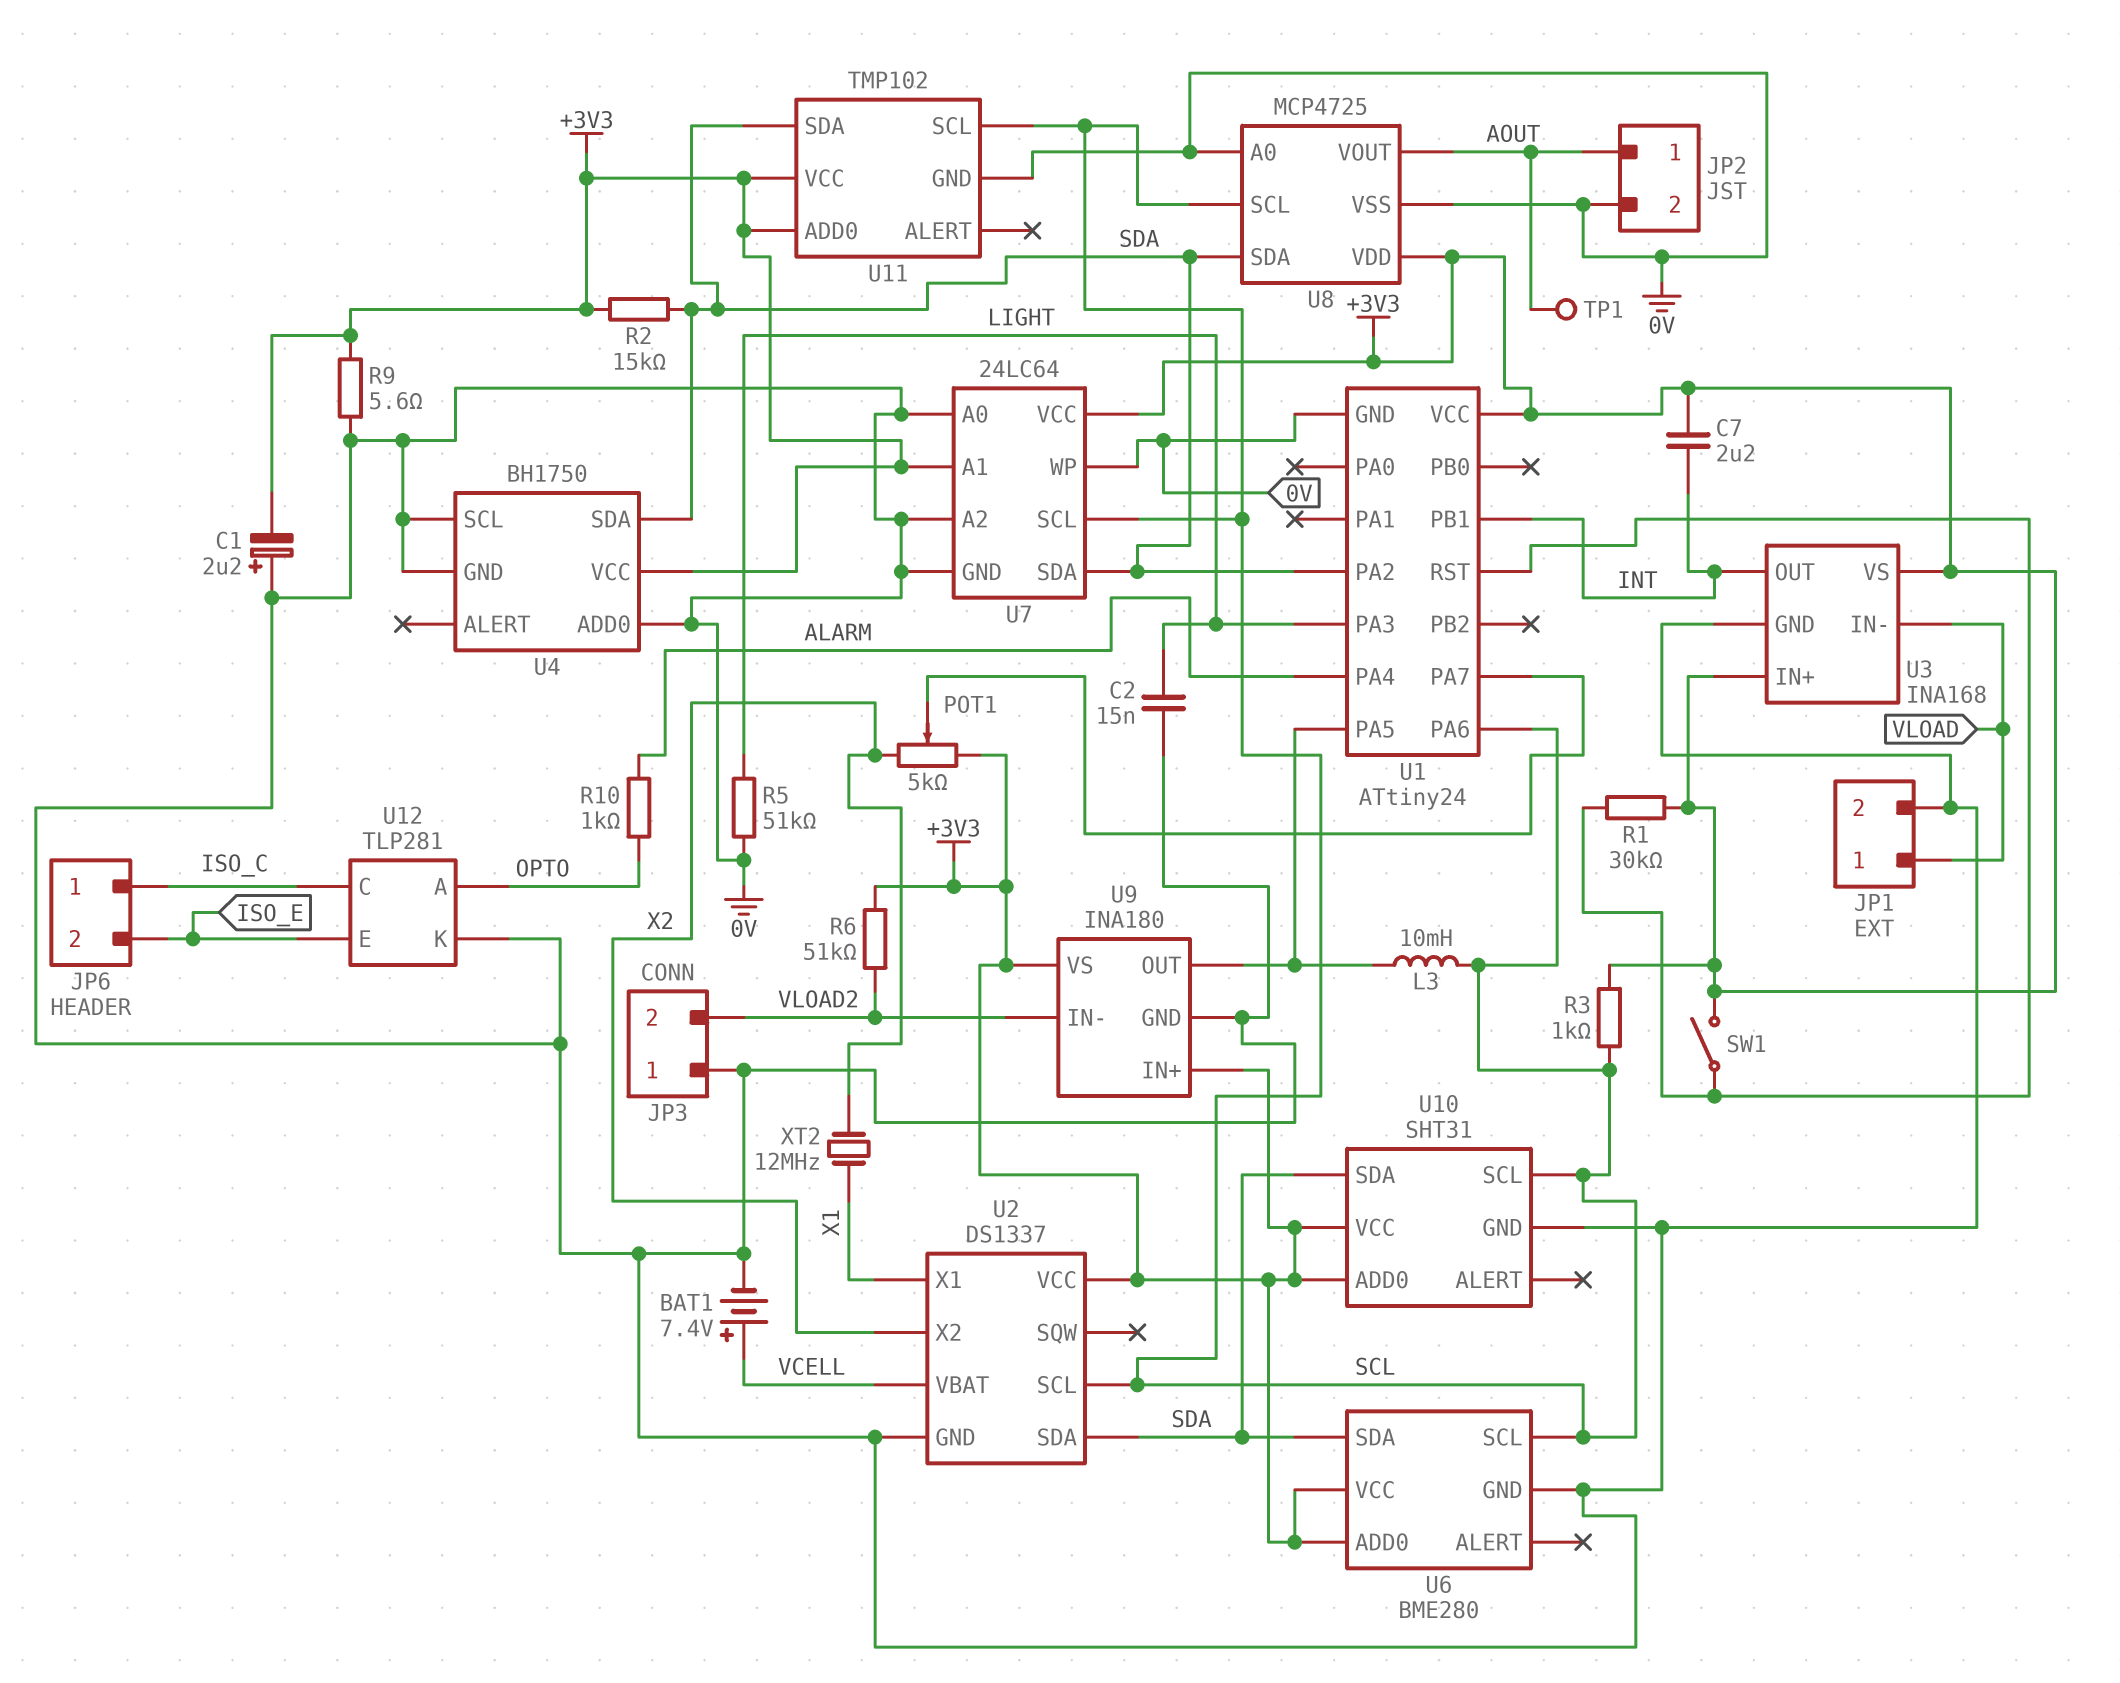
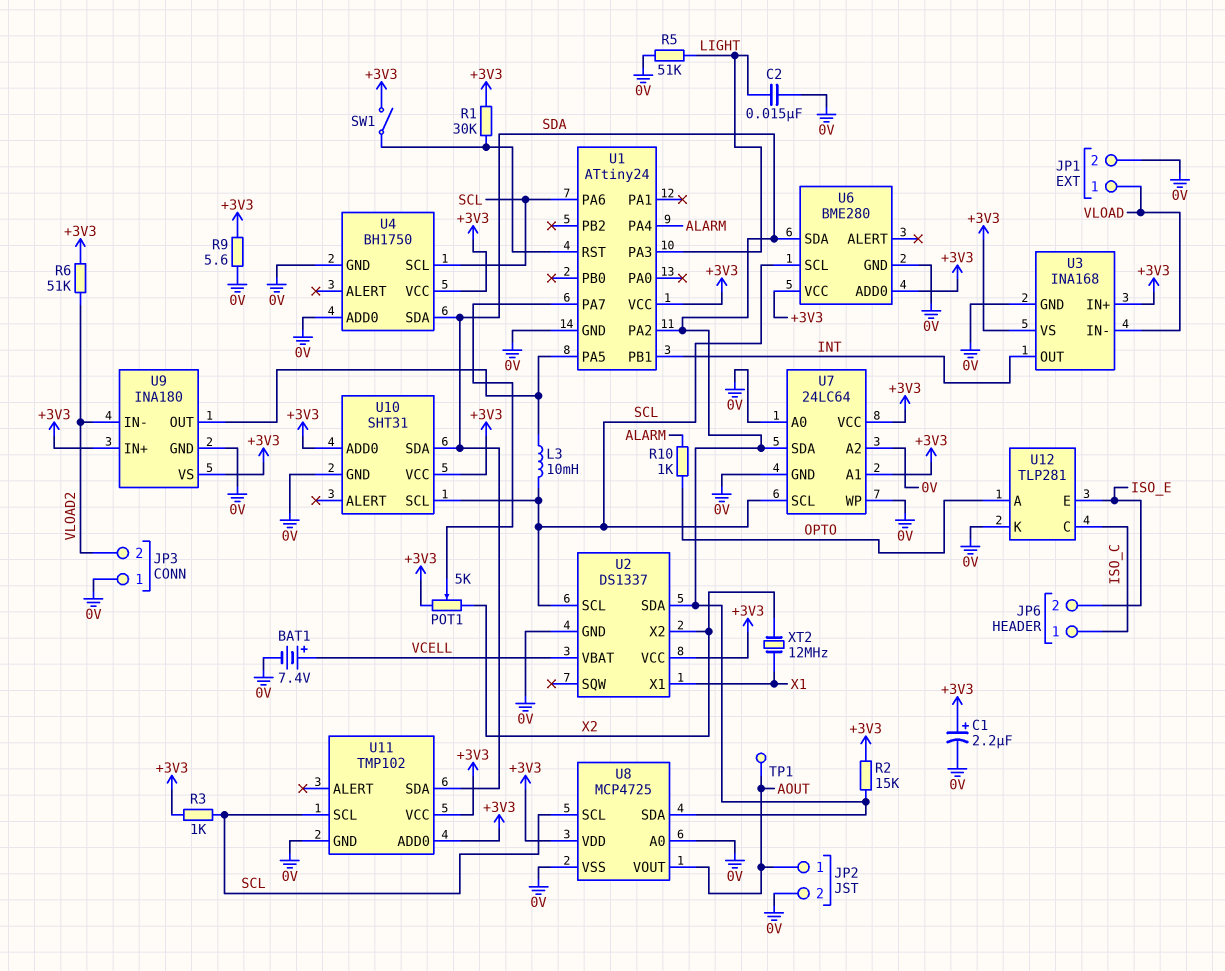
C1: 2.2uF (plus 0V, minus +3V3) -> 2.2uF (plus +3V3, minus 0V)
C7: 2.2uF (+3V3, INT) -> none
U4 pin SCL: 0V -> SCL

